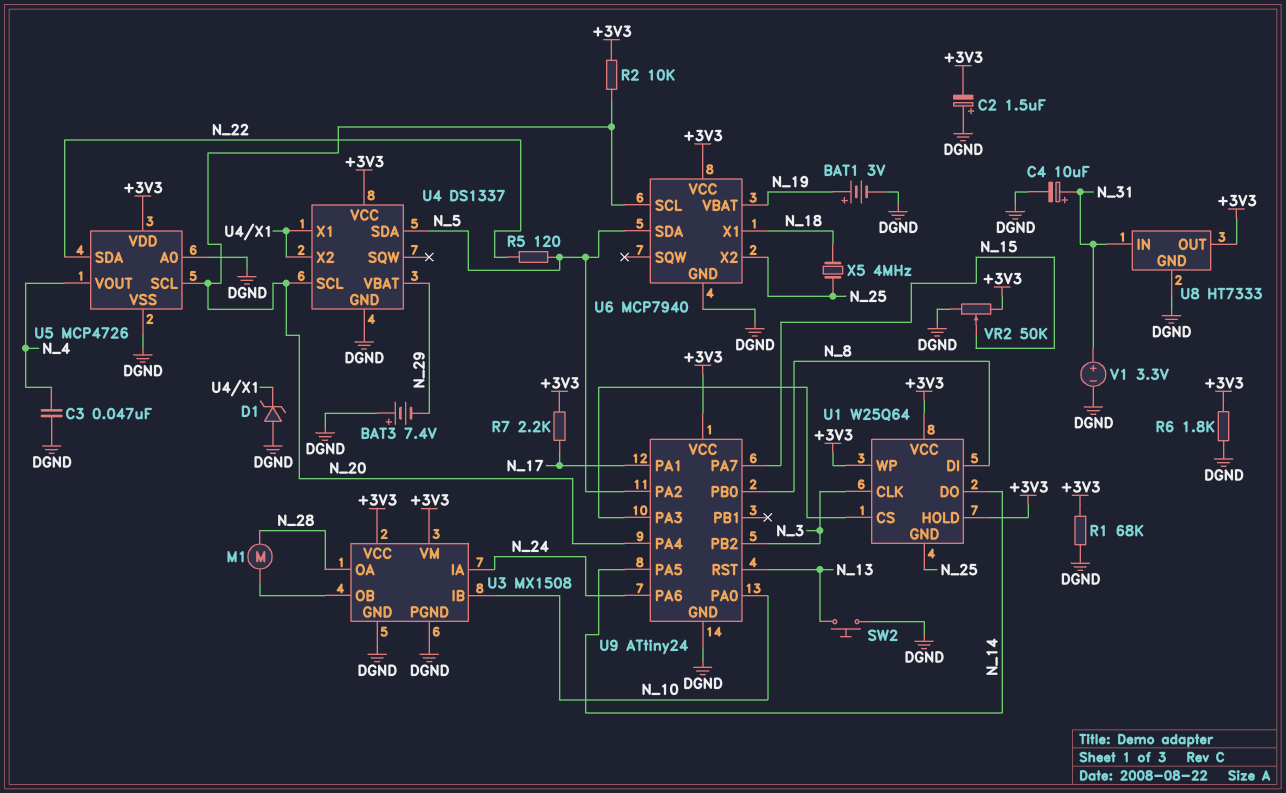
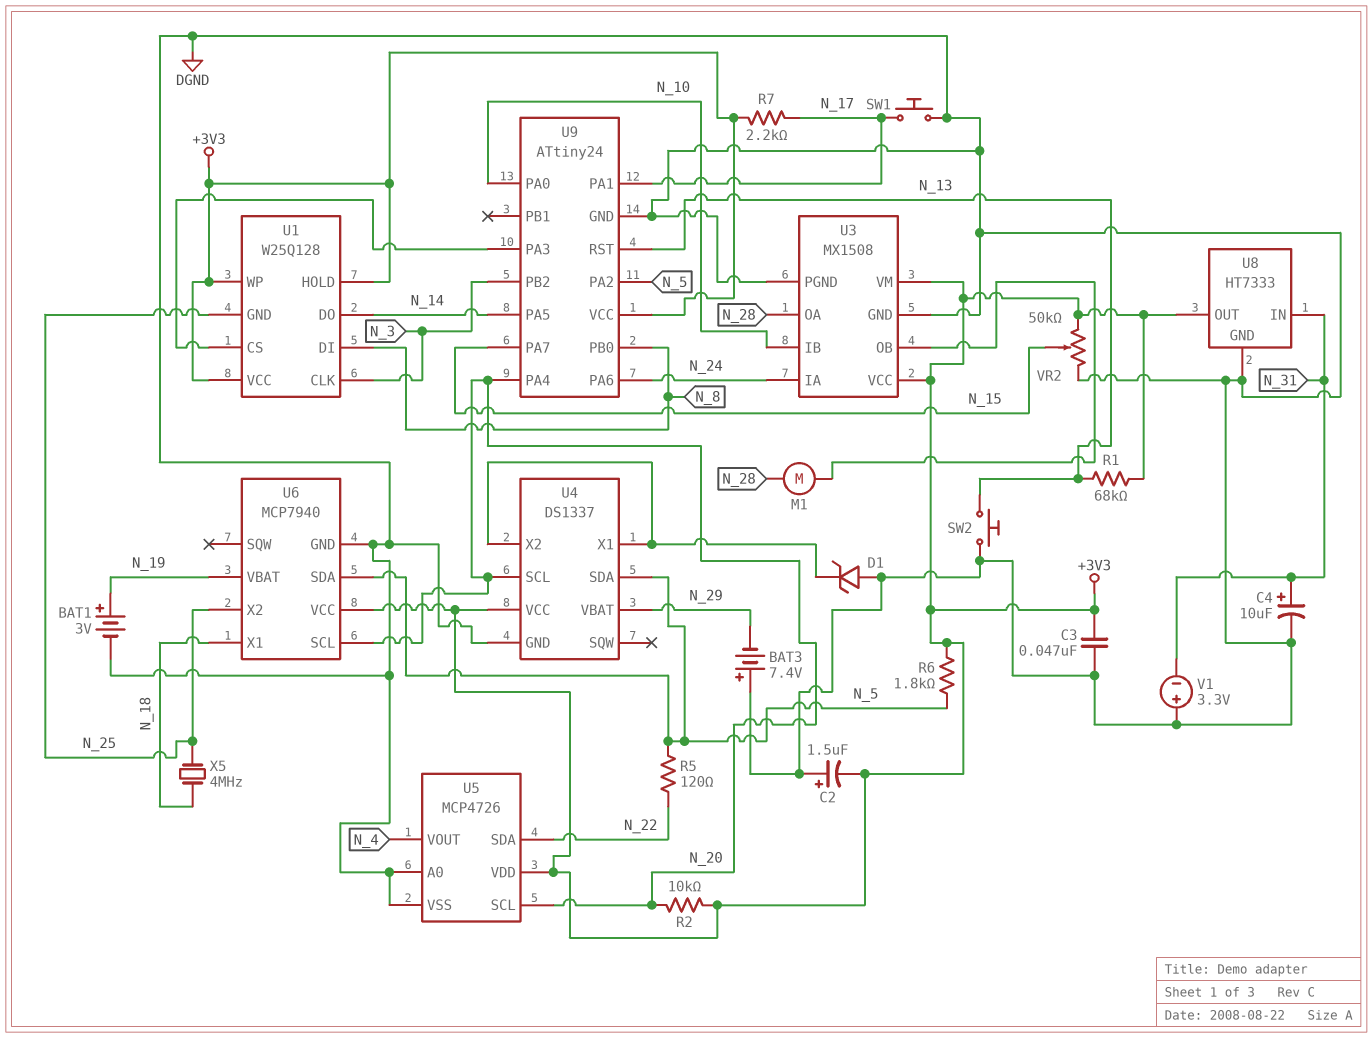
C3: 47nF (DGND, N_4) -> 47nF (+3V3, DGND)
R1: 68k (+3V3, DGND) -> 68k (+3V3, N_13)
R6: 1.8k (+3V3, DGND) -> 1.8k (+3V3, N_5)
SW1: none -> button (DGND, N_17)
U1: W25Q64 -> W25Q128
V1: 3.3V (plus N_31, minus DGND) -> 3.3V (plus DGND, minus N_31)

